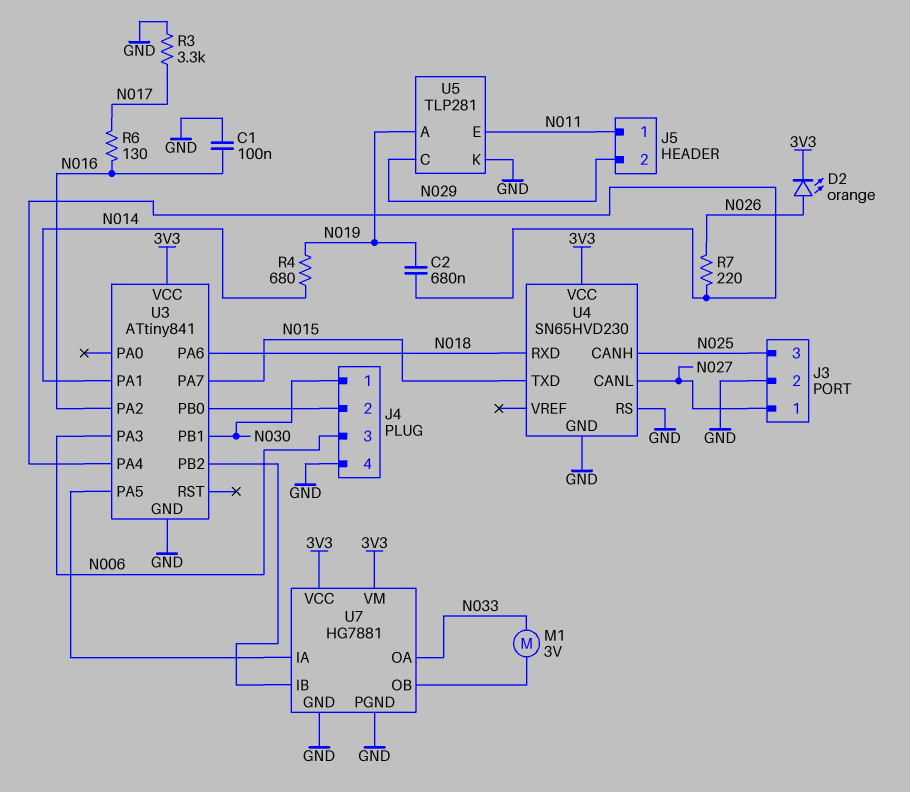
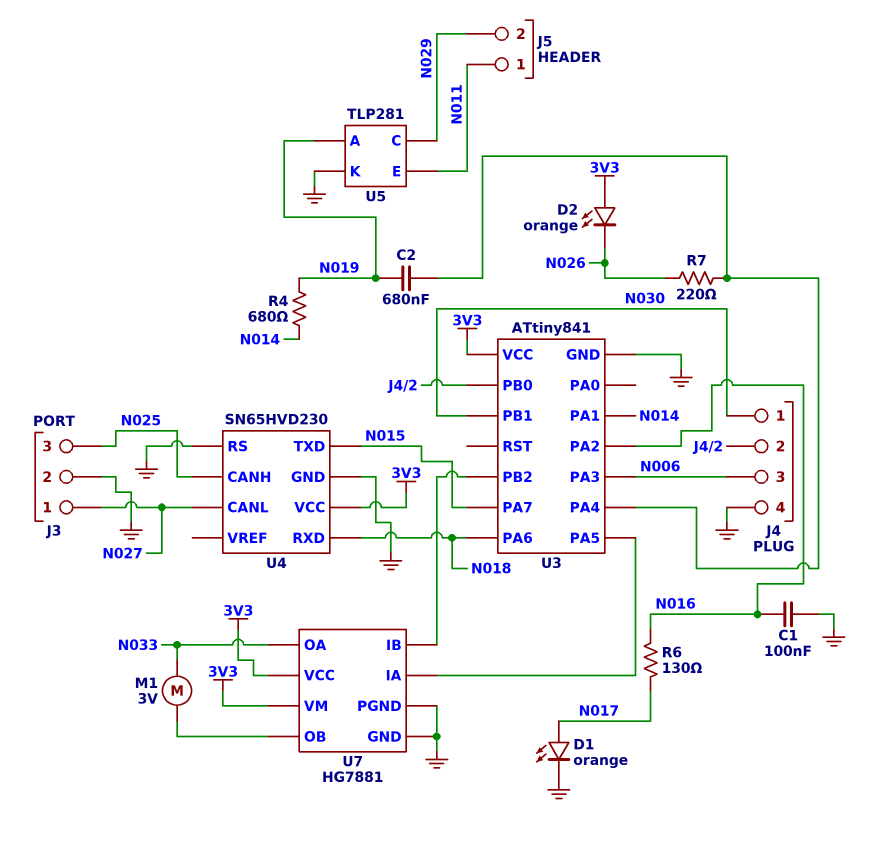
D1: none -> LED orange (A N017, K GND)
D2: LED orange (A N026, K 3V3) -> LED orange (A 3V3, K N026)
R3: 3.3k (GND, N017) -> none

